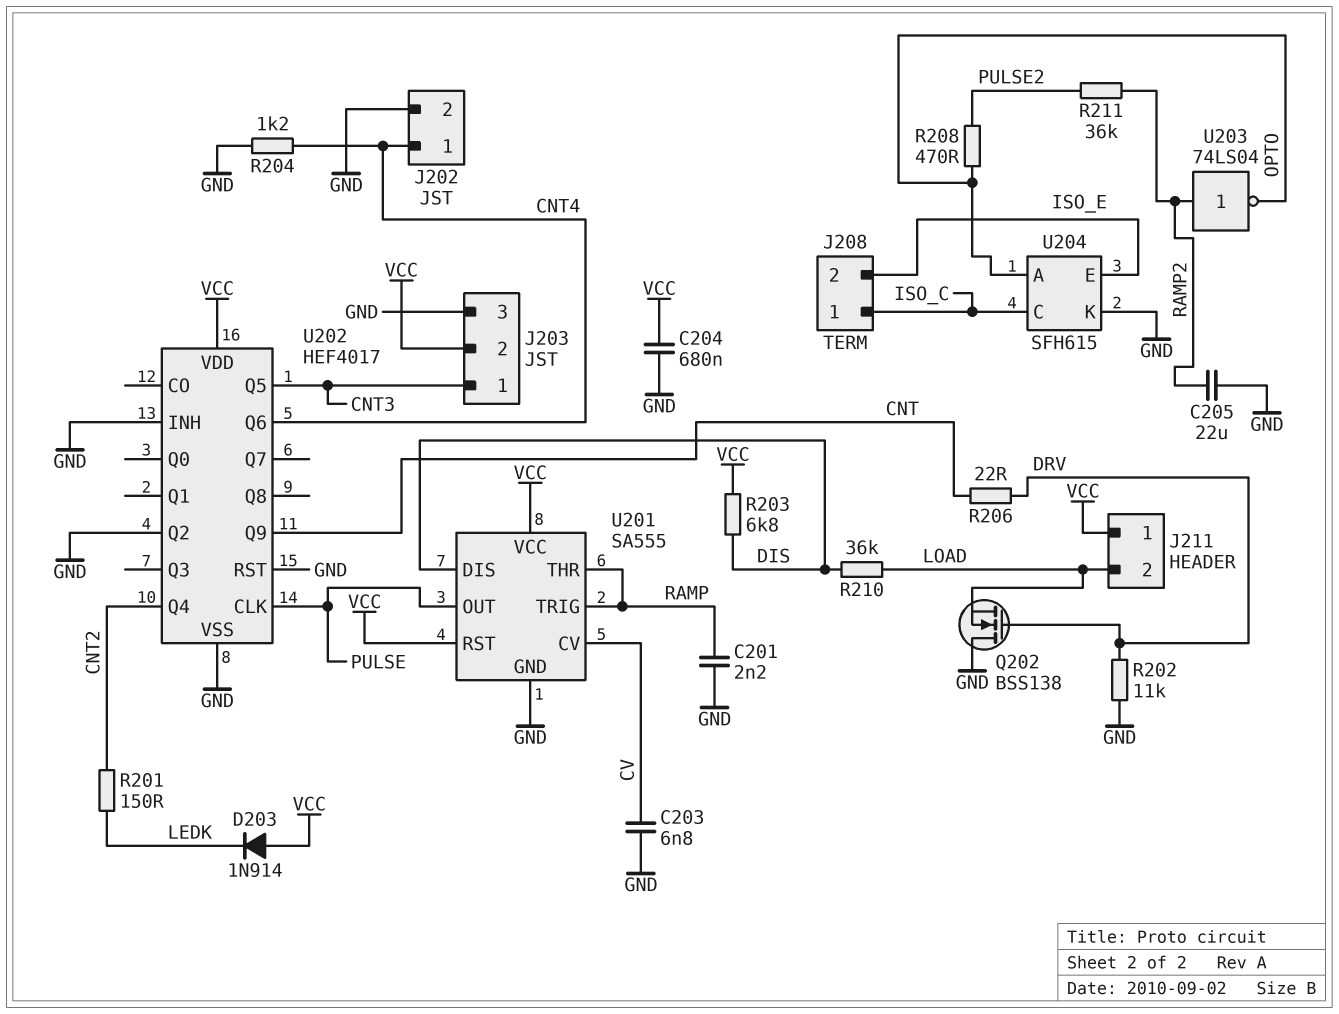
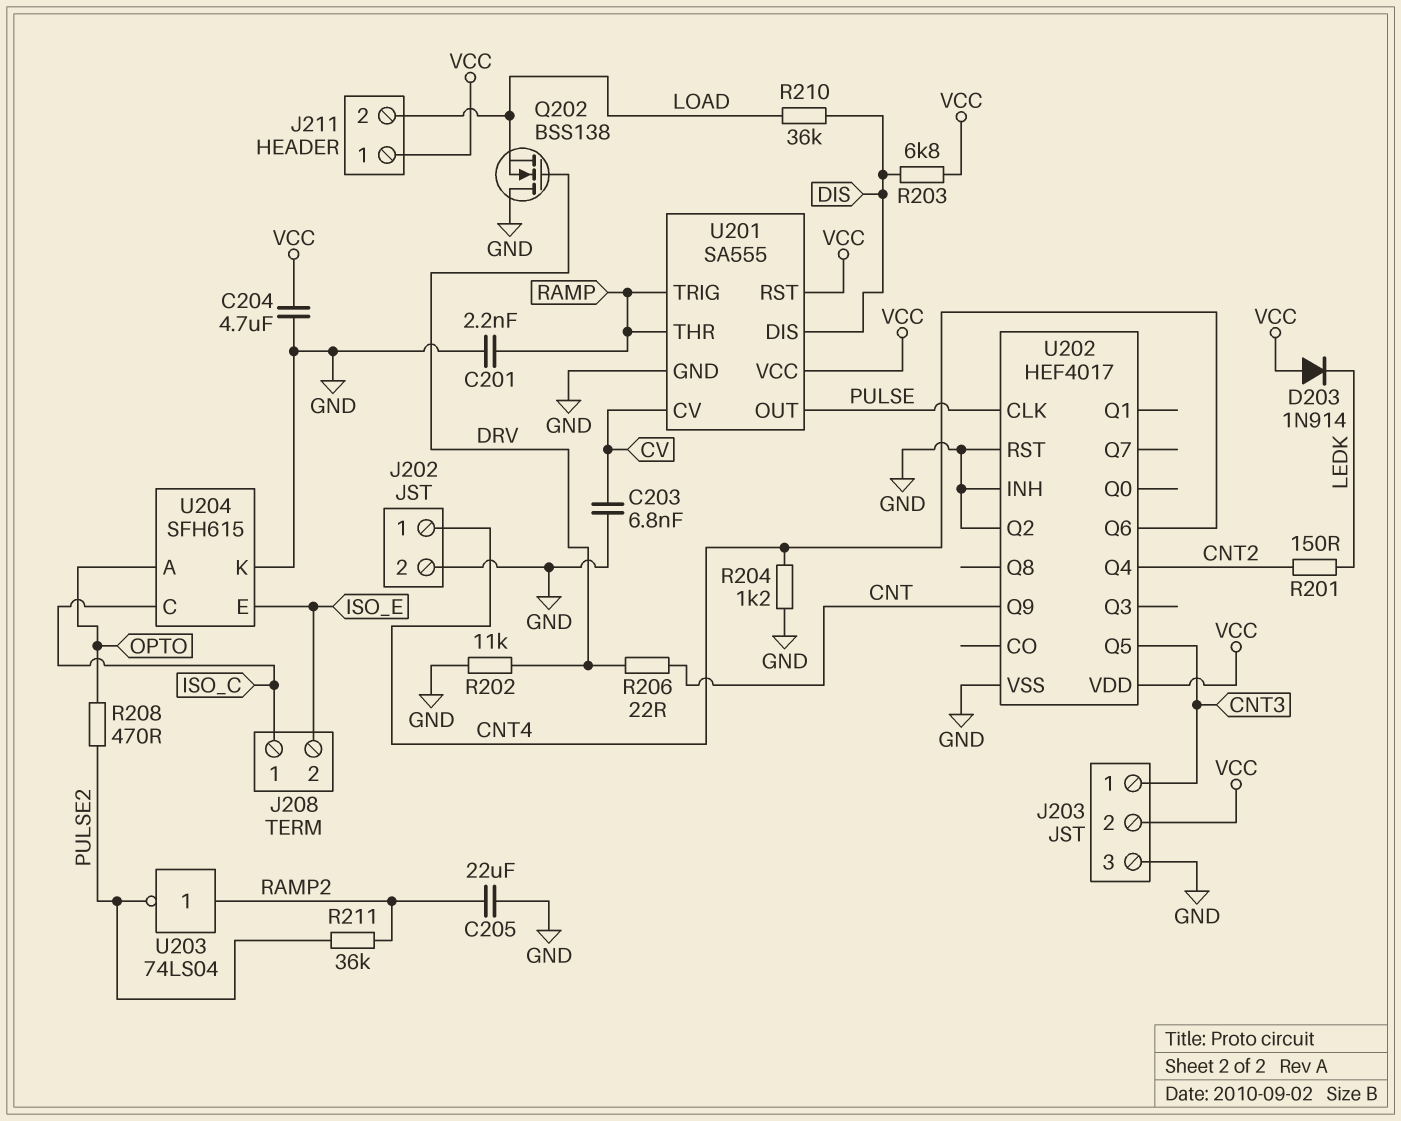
C204: 680nF (GND, VCC) -> 4.7uF (GND, VCC)
U203: NOT 74LS04 (in RAMP2, out OPTO) -> NOT 74LS04 (in RAMP2, out PULSE2)

